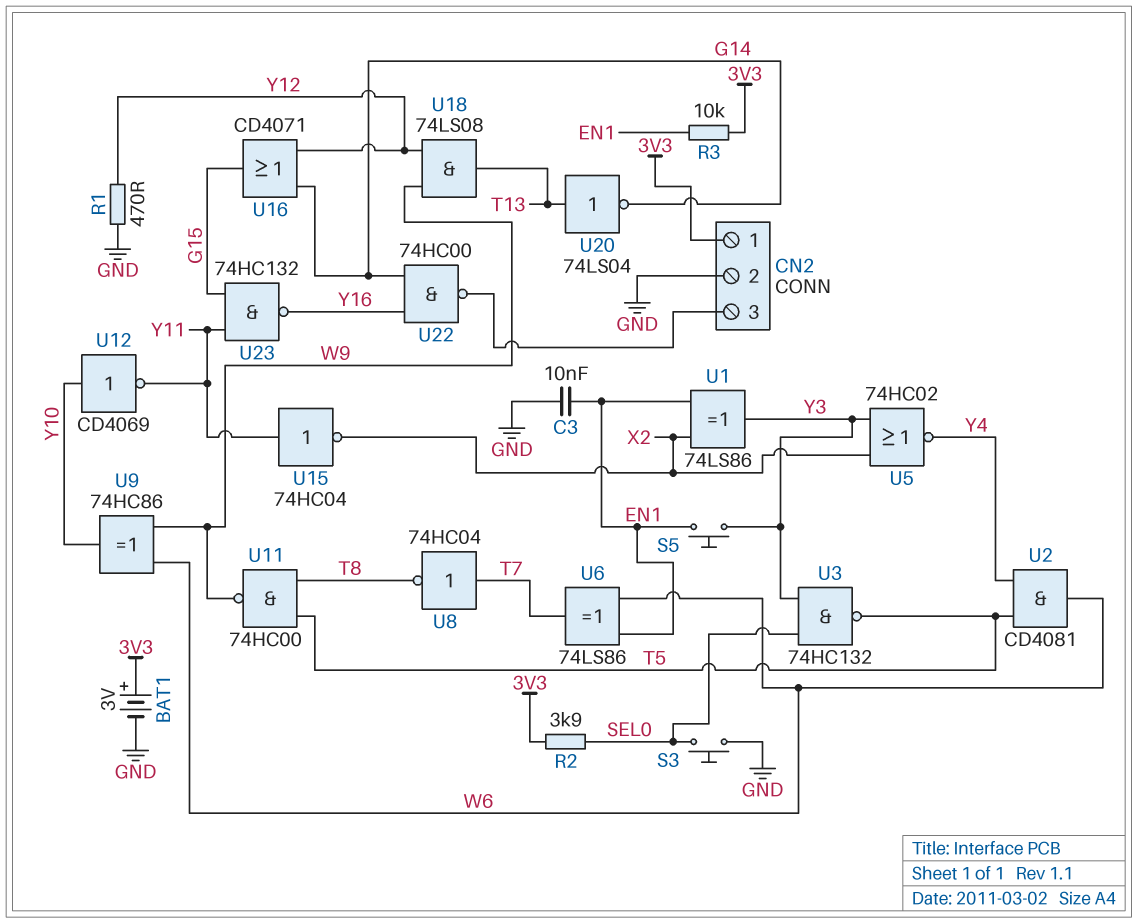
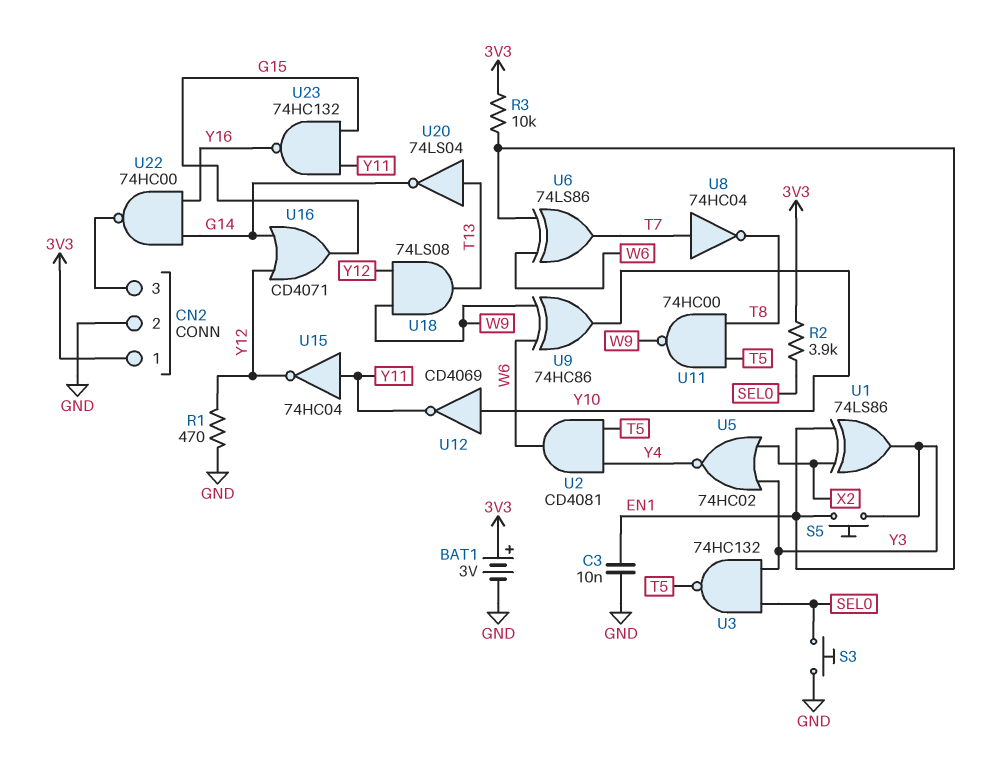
U15: NOT 74HC04 (in Y11, out X2) -> NOT 74HC04 (in Y11, out Y12)

